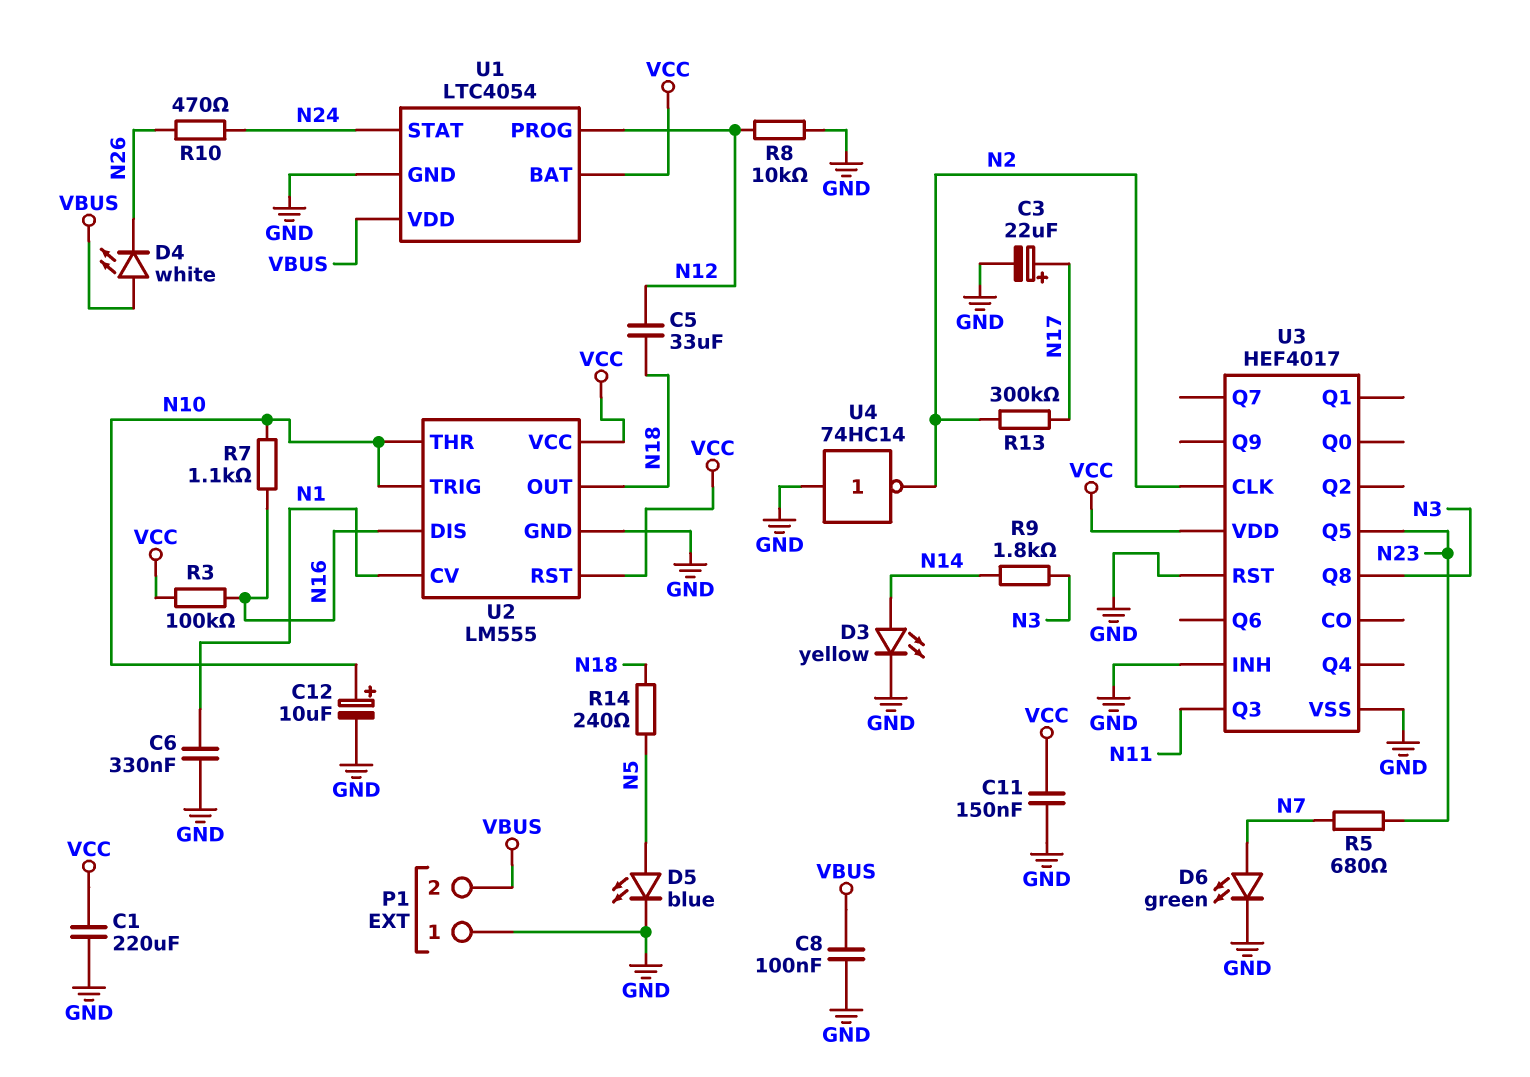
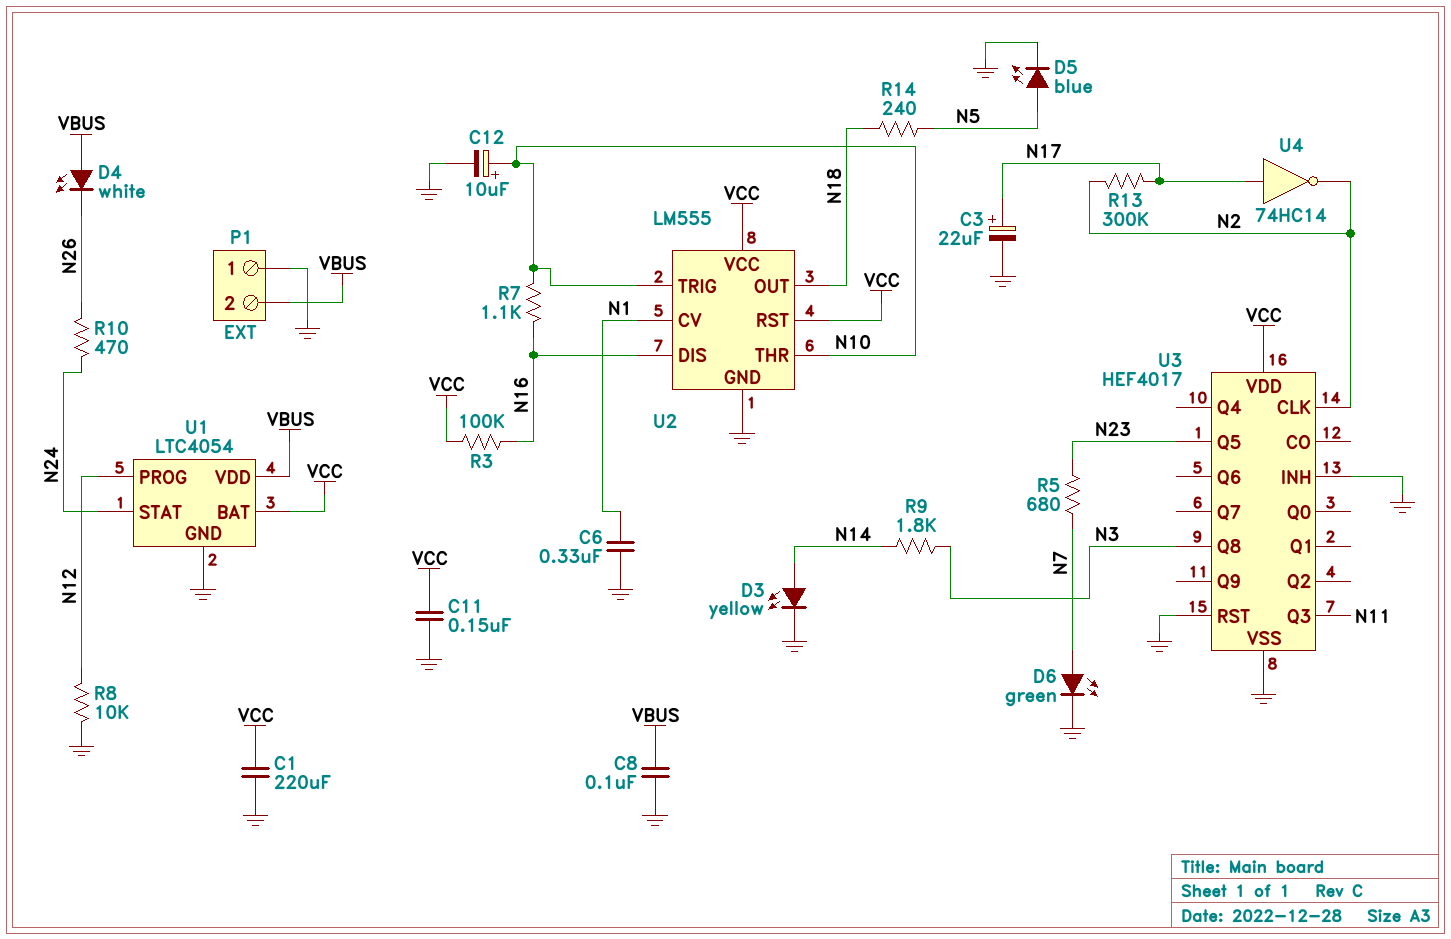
C5: 33uF (N12, N18) -> none
U4: NOT 74HC14 (in GND, out N2) -> NOT 74HC14 (in N17, out N2)

